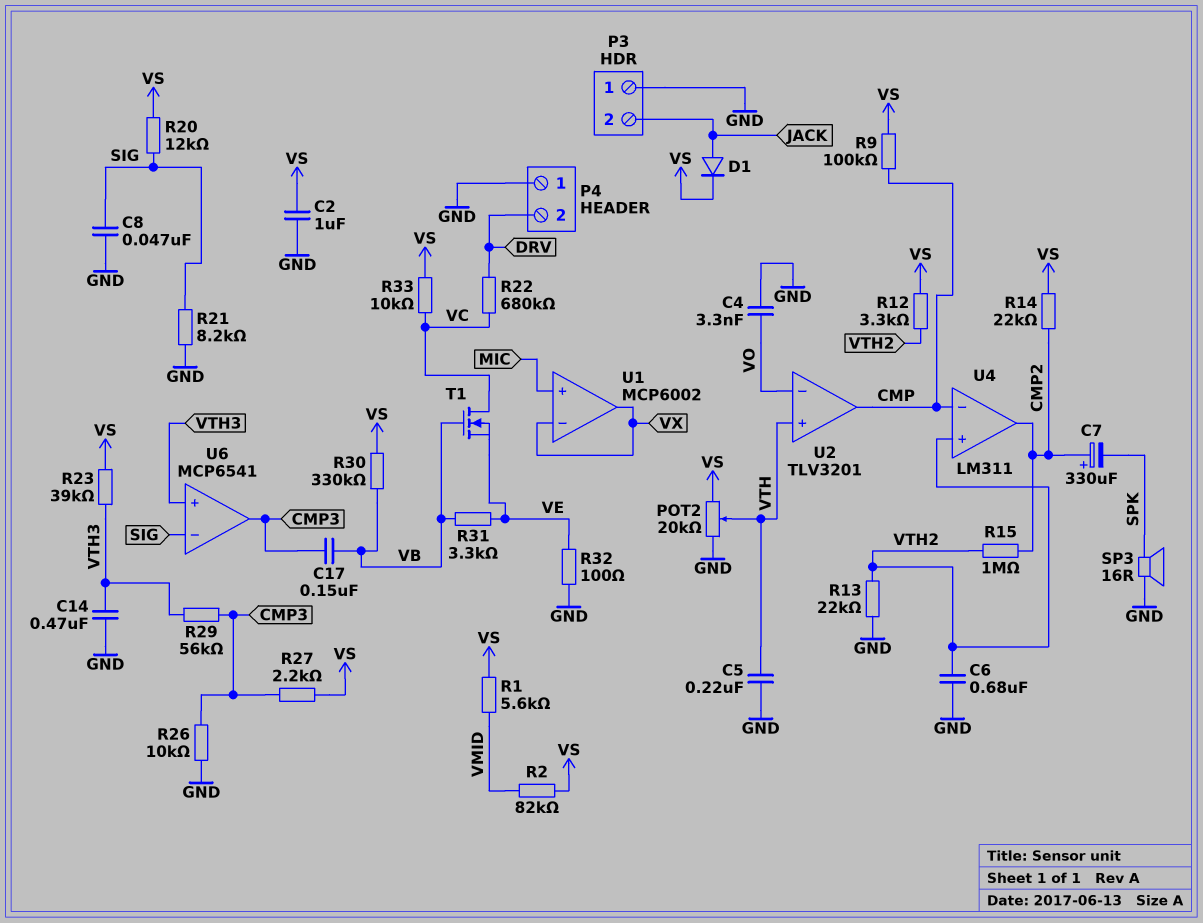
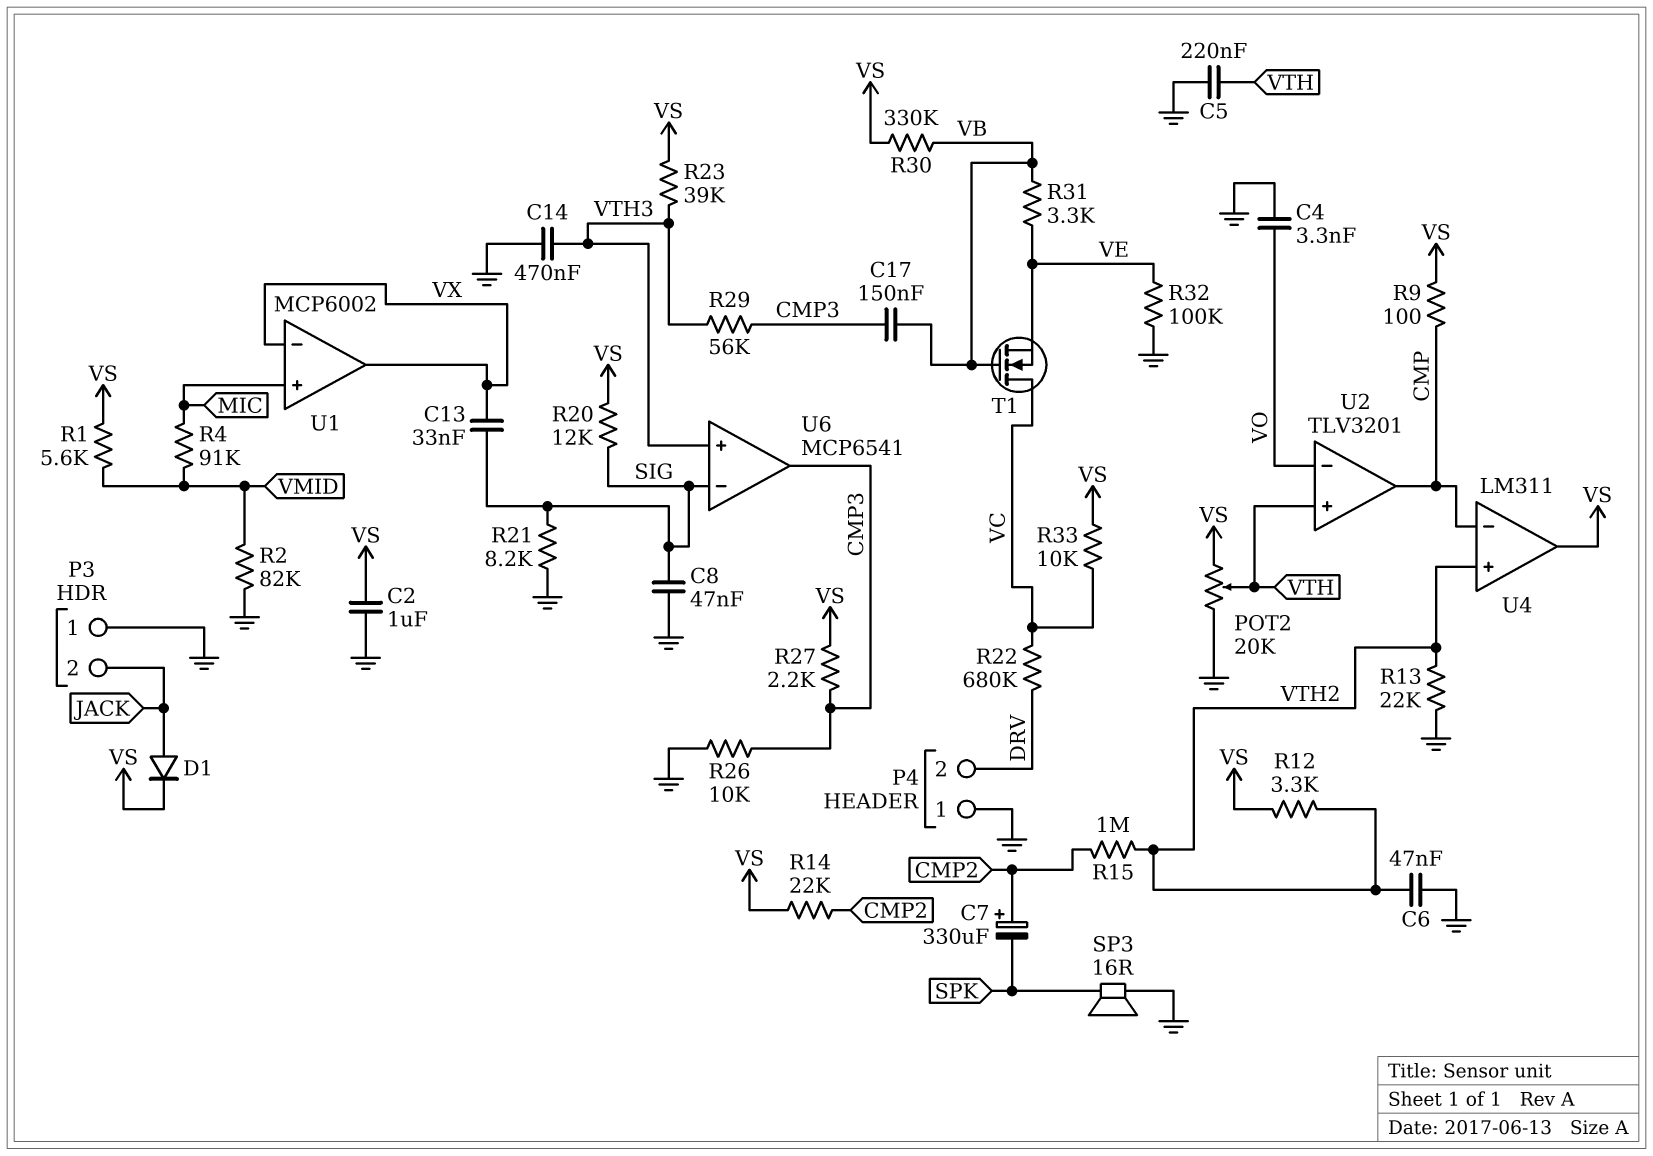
C6: 680nF (GND, VTH2) -> 47nF (GND, VTH2)
C13: none -> 33nF (SIG, VX)
R2: 82k (VMID, VS) -> 82k (GND, VMID)
R4: none -> 91k (MIC, VMID)
R9: 100k (CMP, VS) -> 100 (CMP, VS)
R32: 100 (GND, VE) -> 100k (GND, VE)
U4 pin out: CMP2 -> VS

